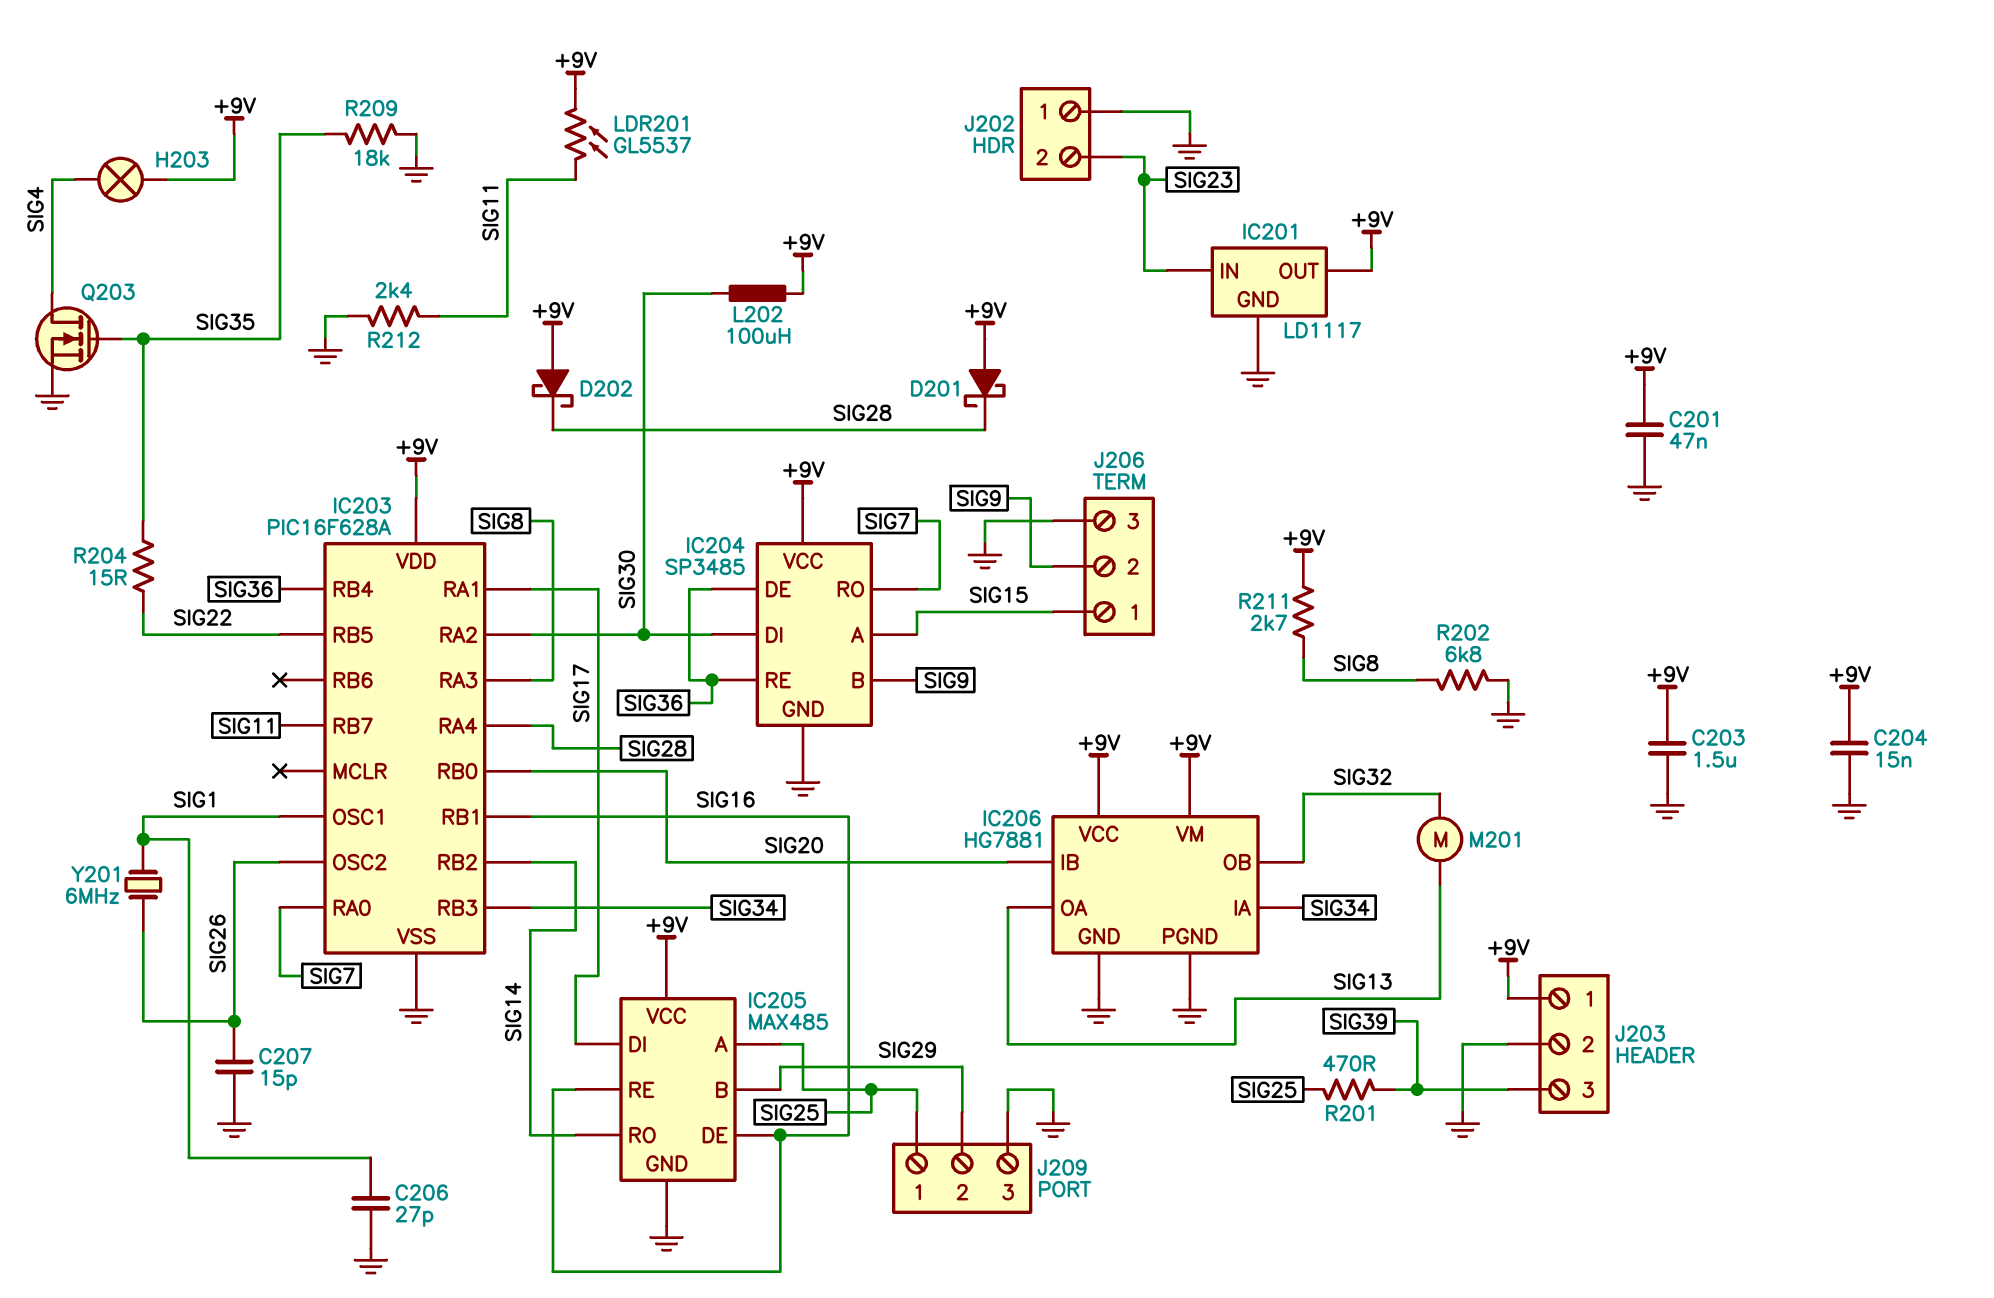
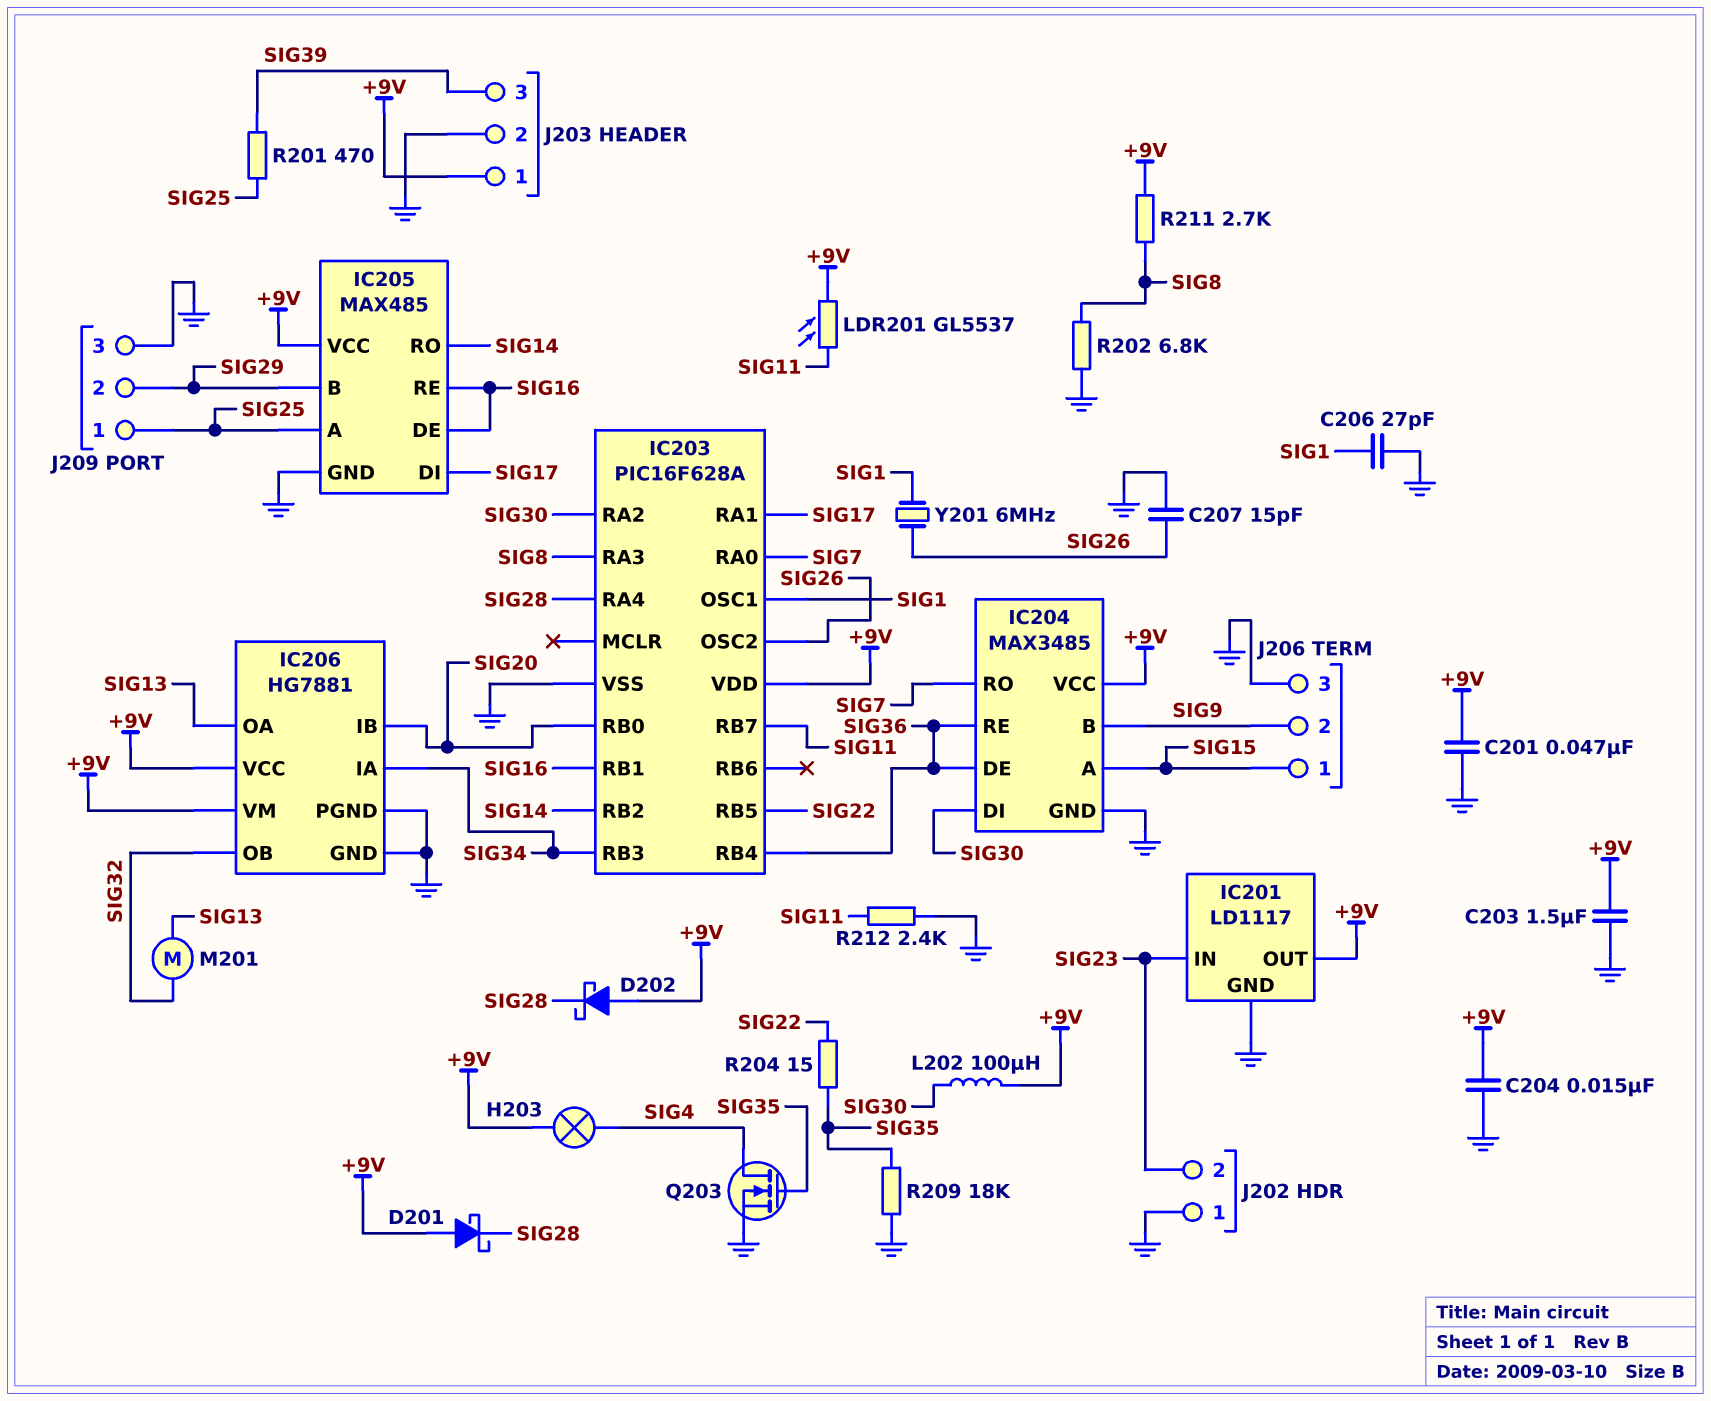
IC204: SP3485 -> MAX3485

